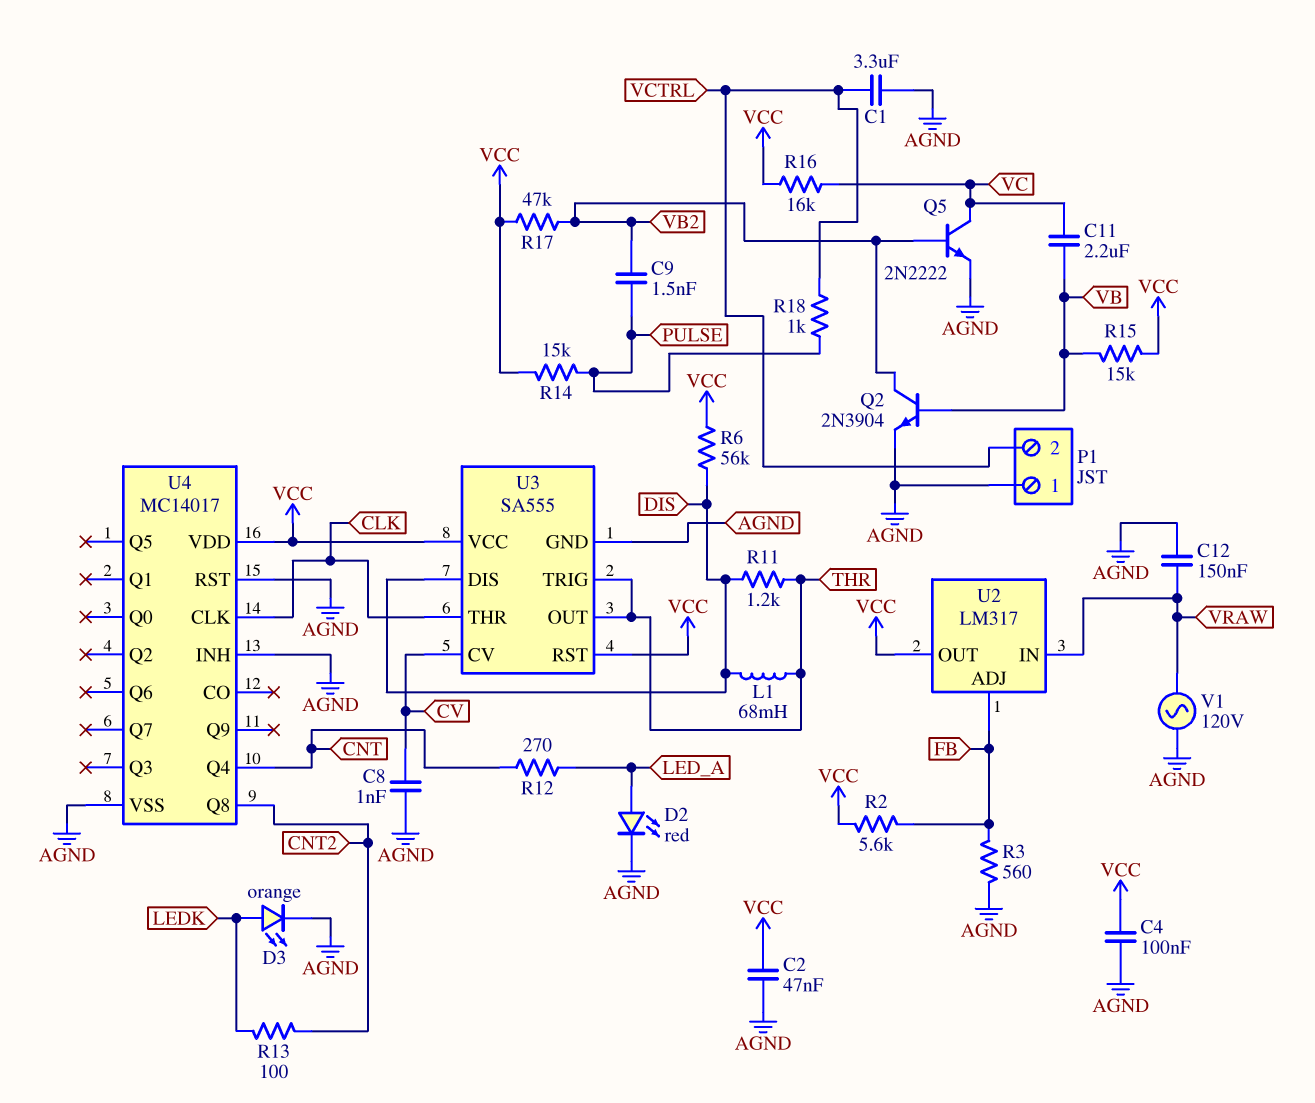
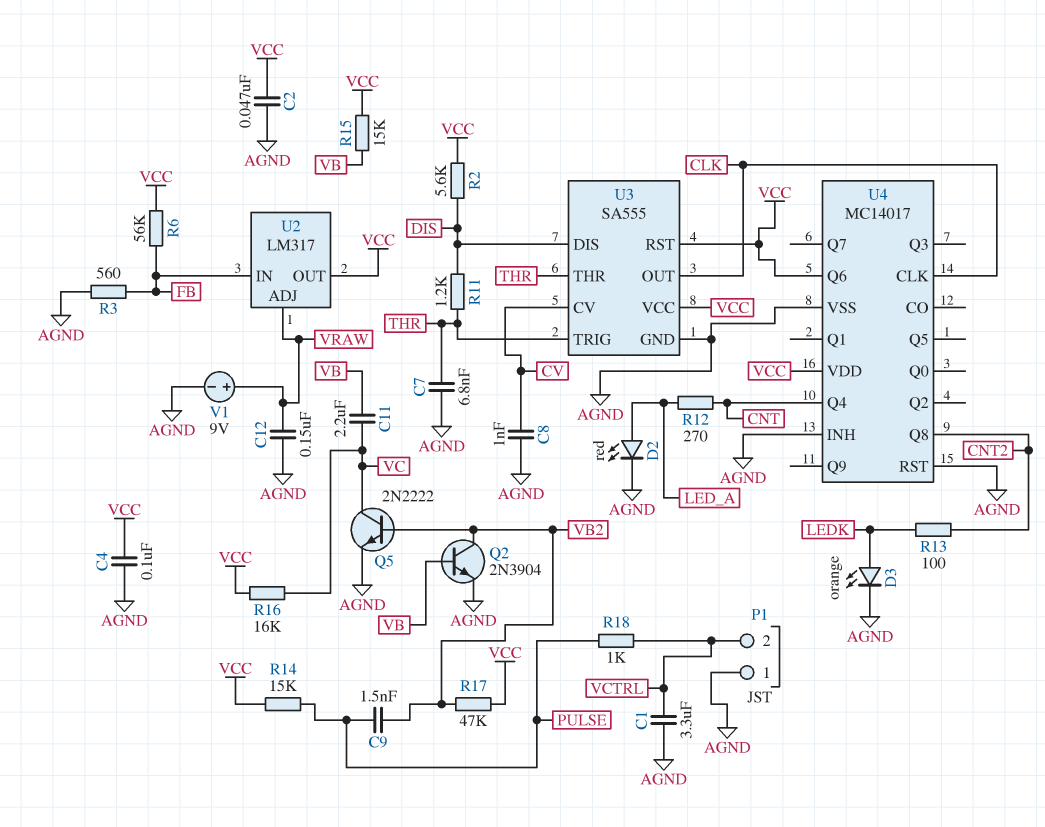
C7: none -> 6.8nF (AGND, THR)
L1: 68mH (DIS, THR) -> none
R2: 5.6k (FB, VCC) -> 5.6k (DIS, VCC)
R6: 56k (DIS, VCC) -> 56k (FB, VCC)
U2 pin ADJ: FB -> VRAW
U2 pin IN: VRAW -> FB
U3 pin OUT: THR -> CLK
U3 pin THR: CLK -> THR
U4 pin Q6: none -> VCC
V1: AC 120V (AGND, VRAW) -> 9V (plus VRAW, minus AGND)

